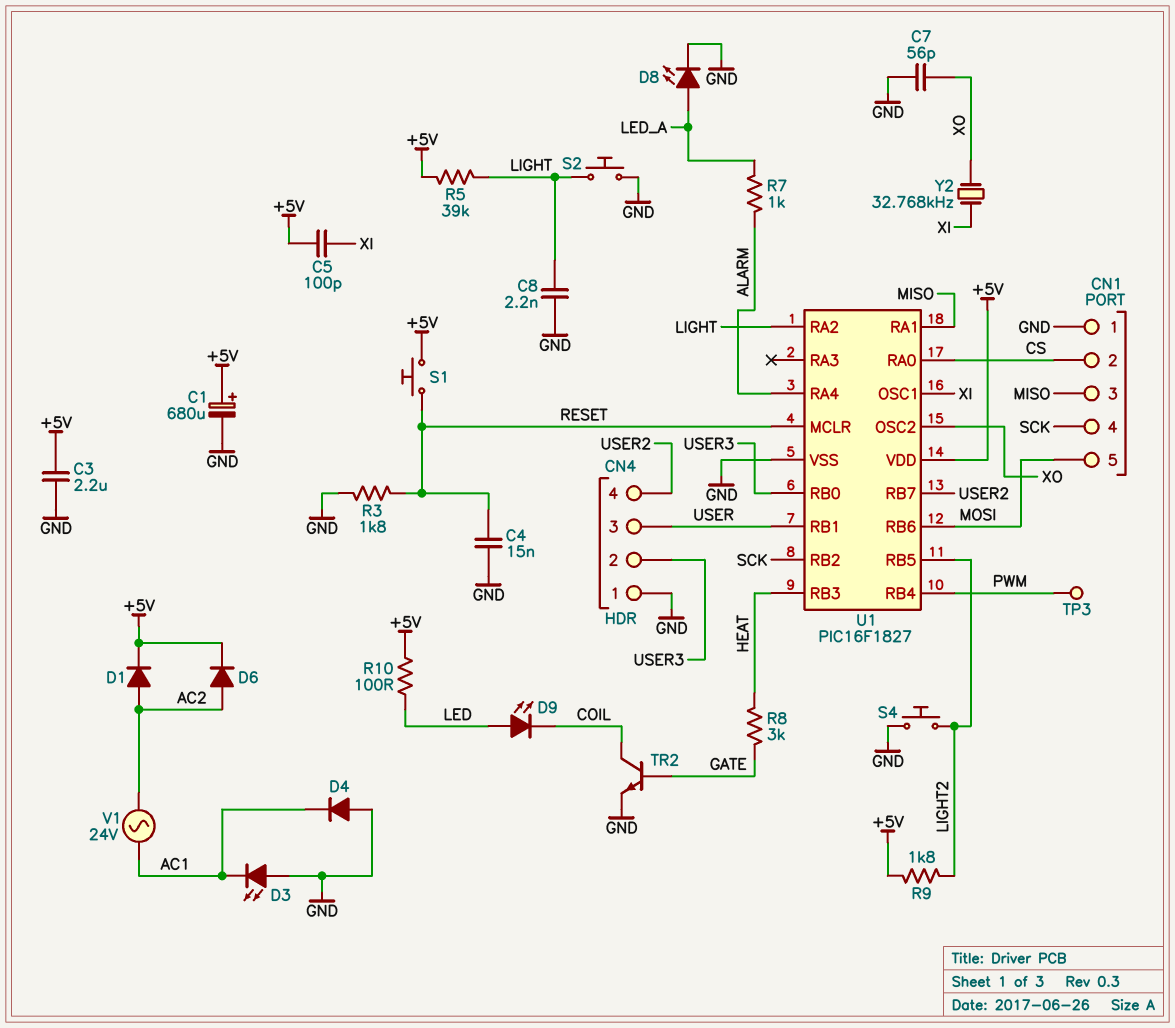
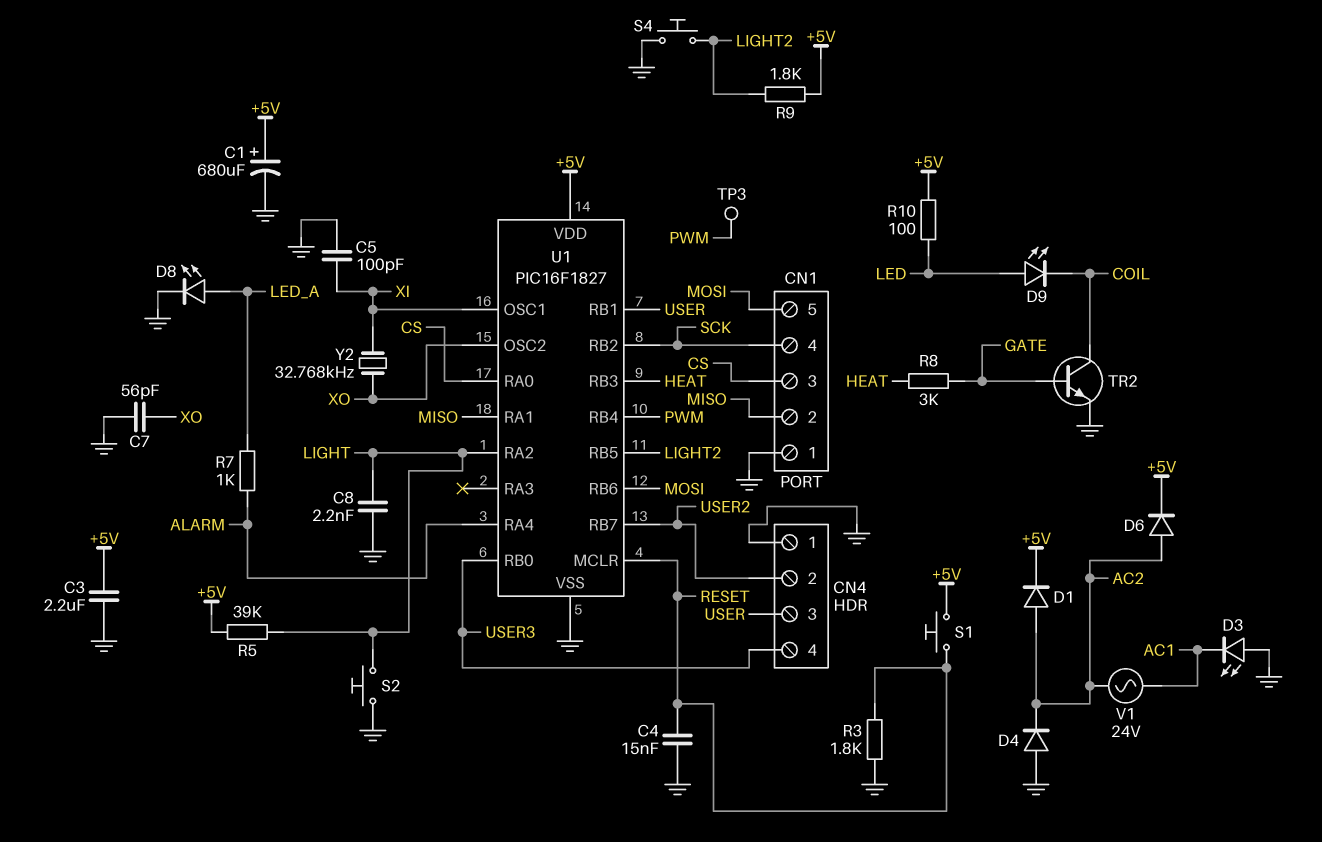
C5: 100pF (+5V, XI) -> 100pF (GND, XI)
CN1 pin 2: CS -> MISO
CN1 pin 3: MISO -> CS
CN4 pin 2: USER3 -> USER2
CN4 pin 4: USER2 -> USER3
D4: diode (A GND, K AC1) -> diode (A GND, K AC2)

